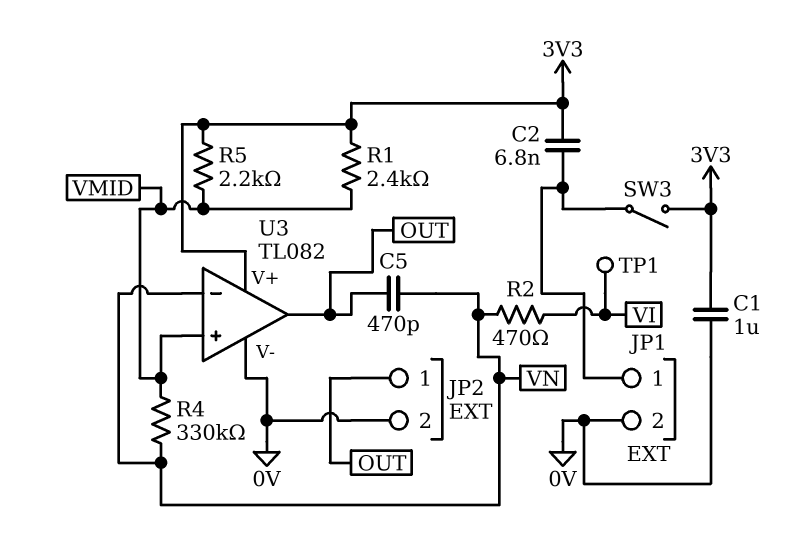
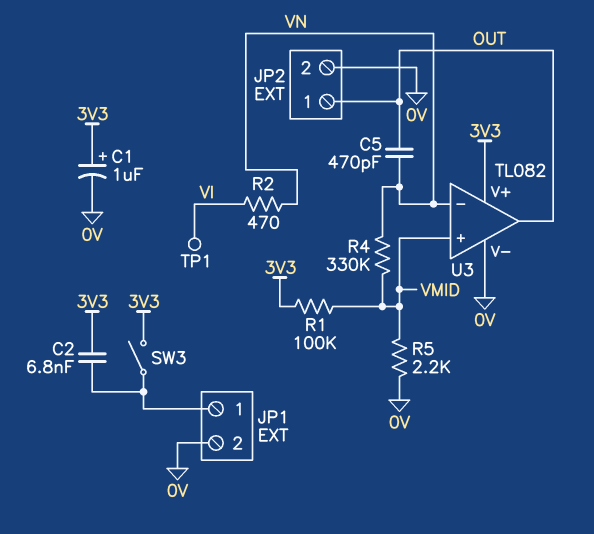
C1: 1uF (0V, 3V3) -> 1uF (plus 3V3, minus 0V)
R1: 2.4k (3V3, VMID) -> 100k (3V3, VMID)
R5: 2.2k (3V3, VMID) -> 2.2k (0V, VMID)

